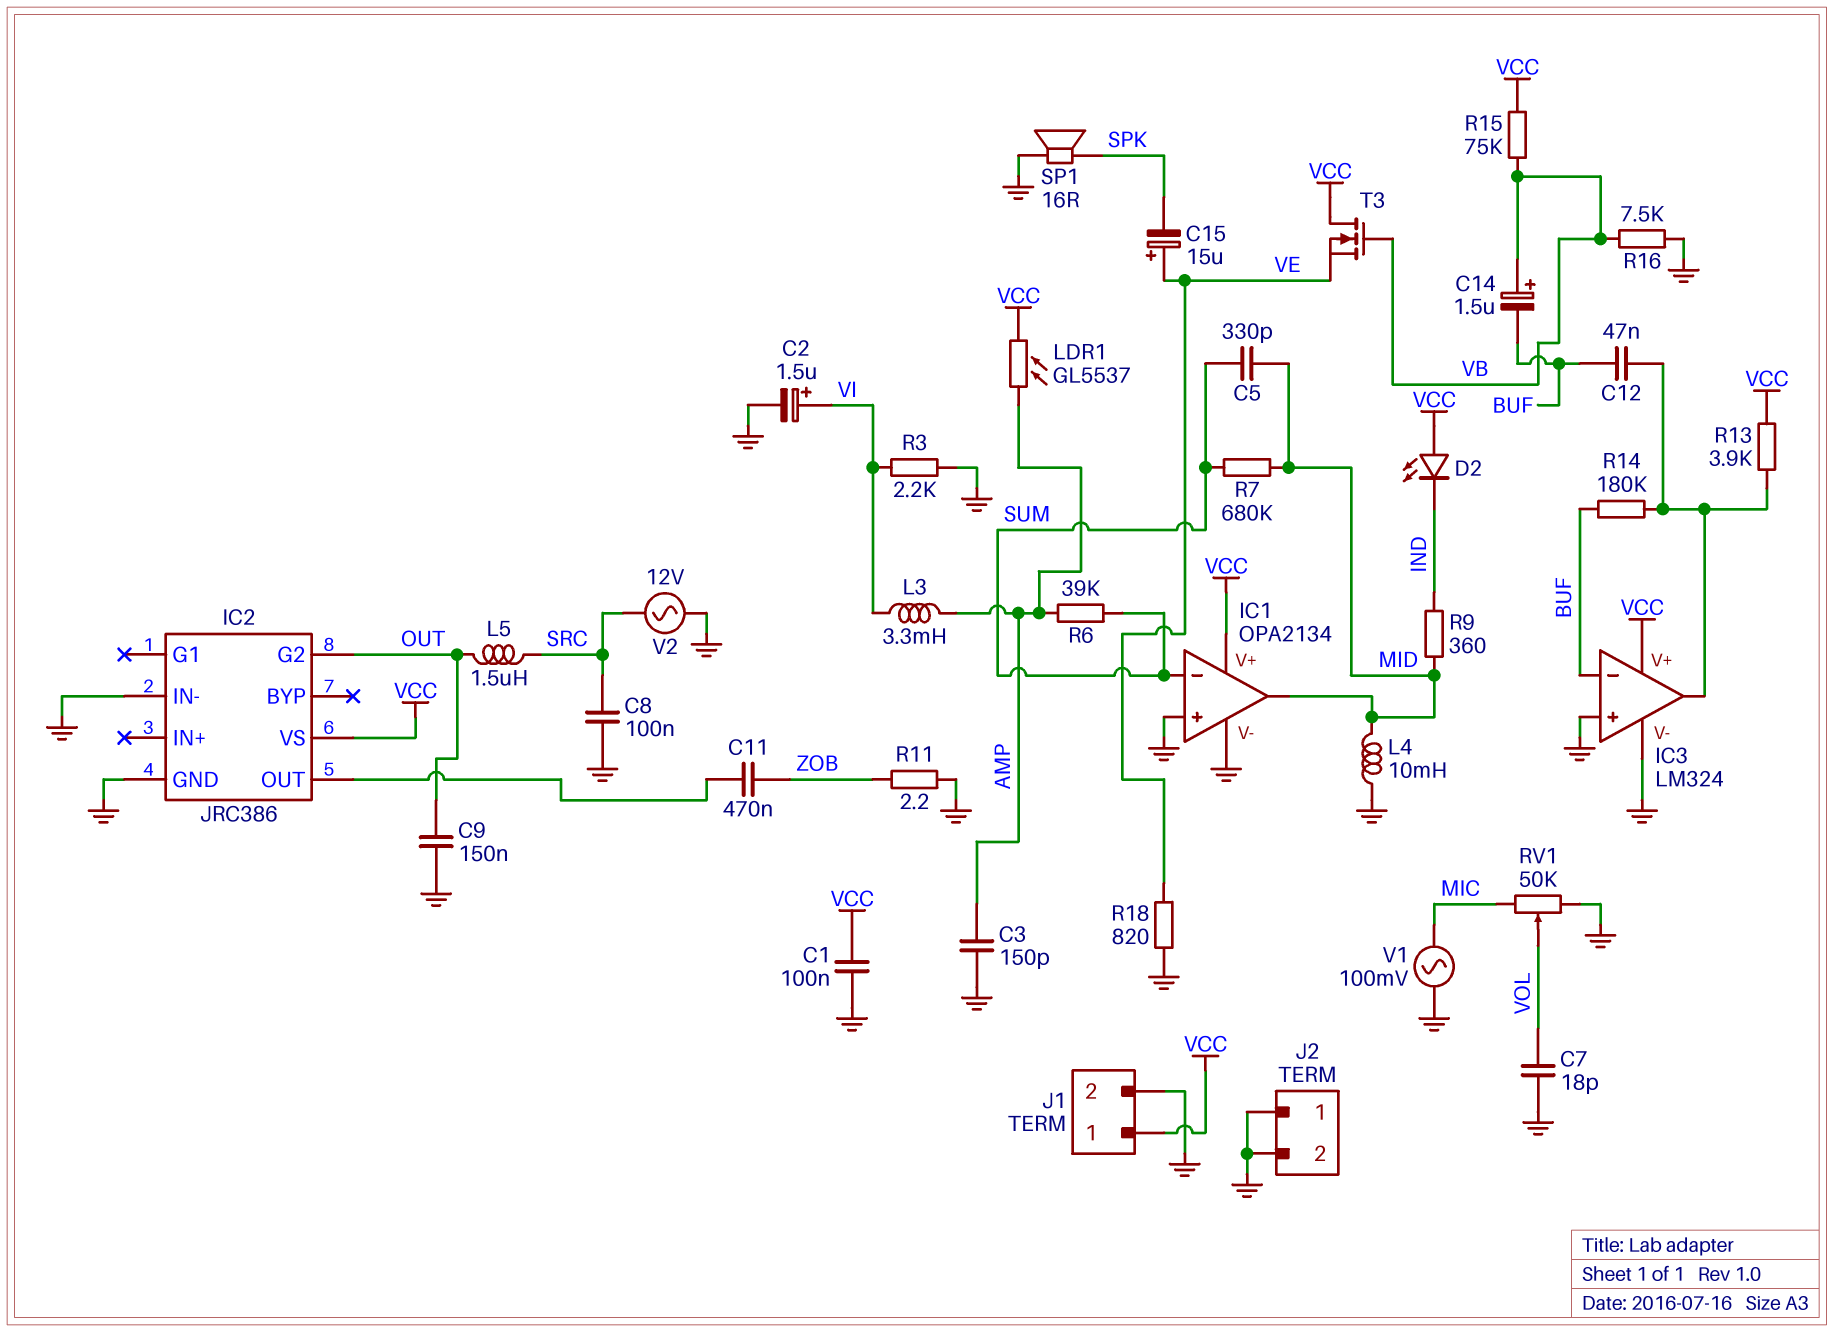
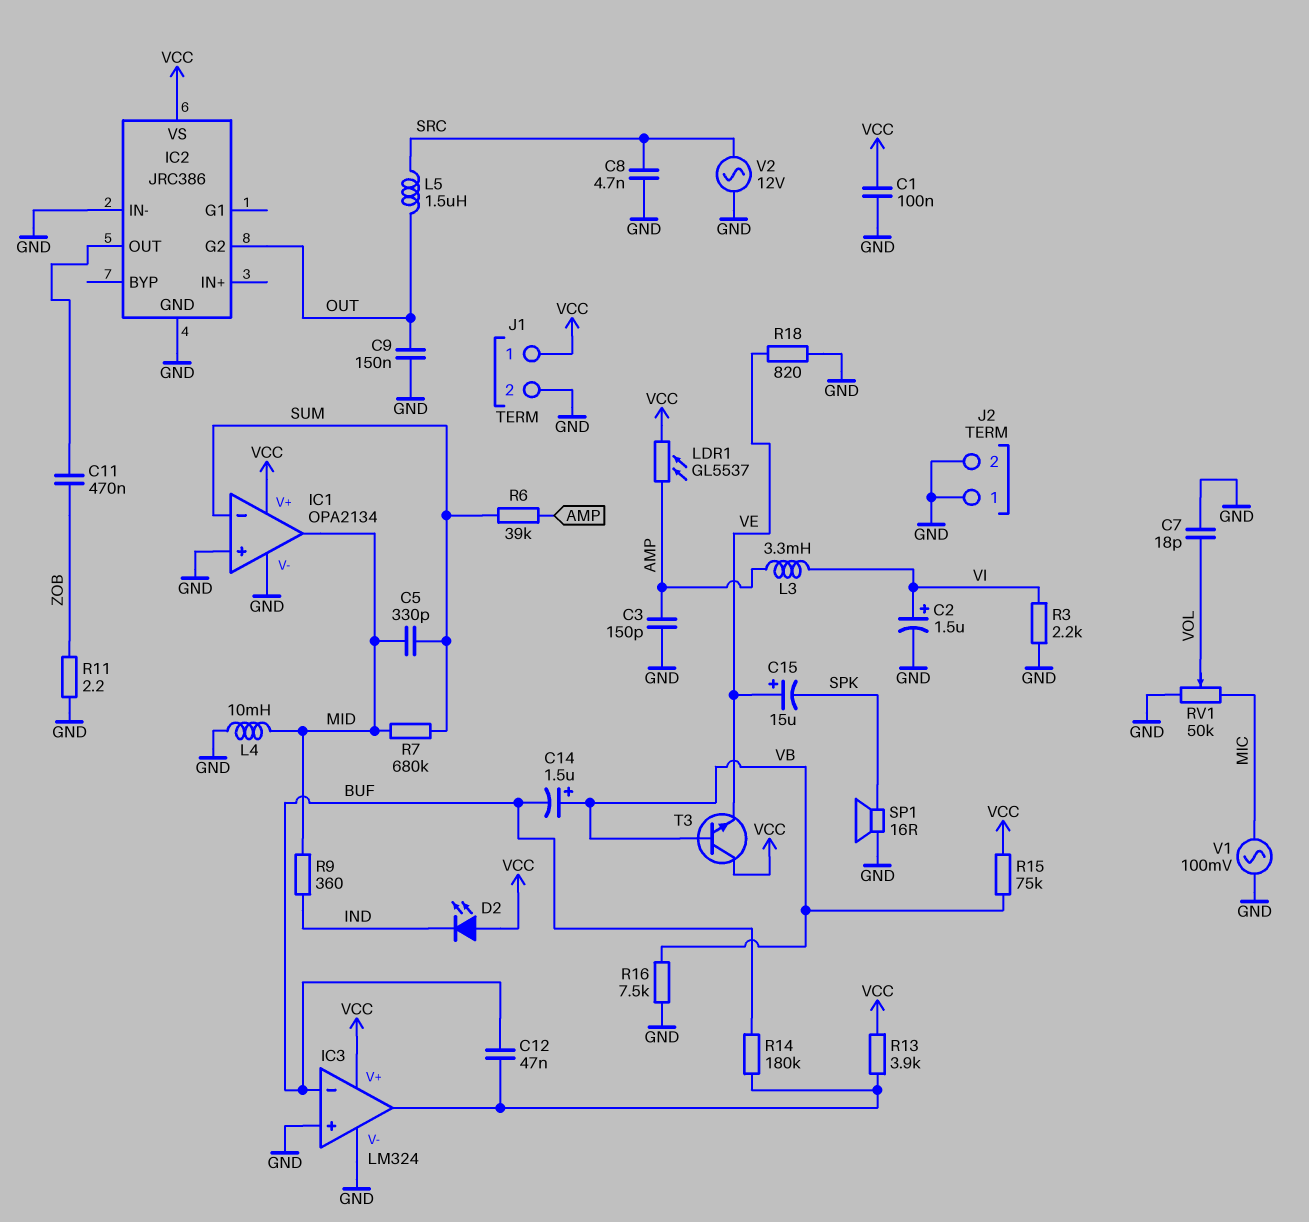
C8: 100nF (GND, SRC) -> 4.7nF (GND, SRC)
T3: NMOS (G VB, D VCC, S VE) -> NPN (B VB, C VCC, E VE)

